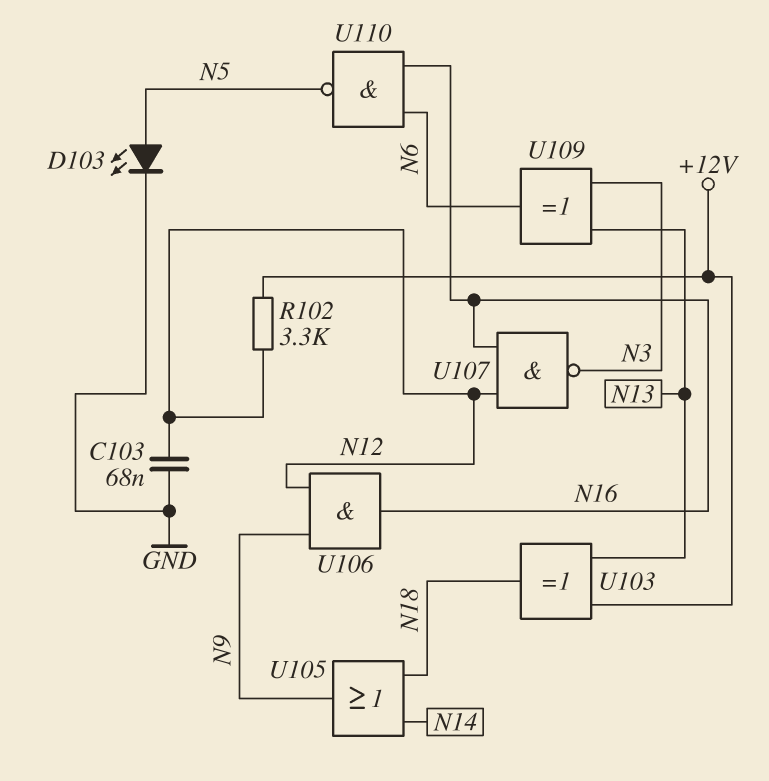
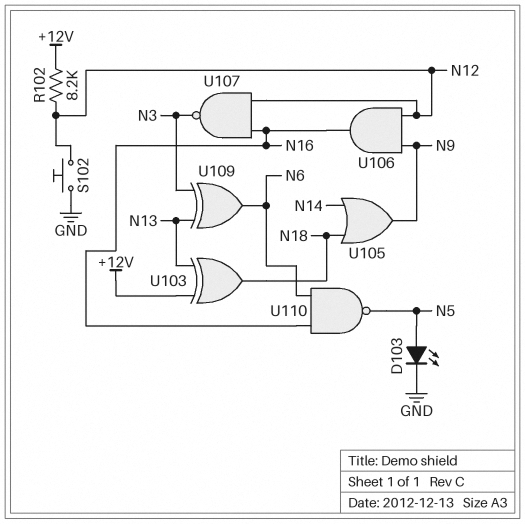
C103: 68nF (GND, N12) -> none
R102: 3.3k (+12V, N12) -> 8.2k (+12V, N12)
S102: none -> button (GND, N12)

